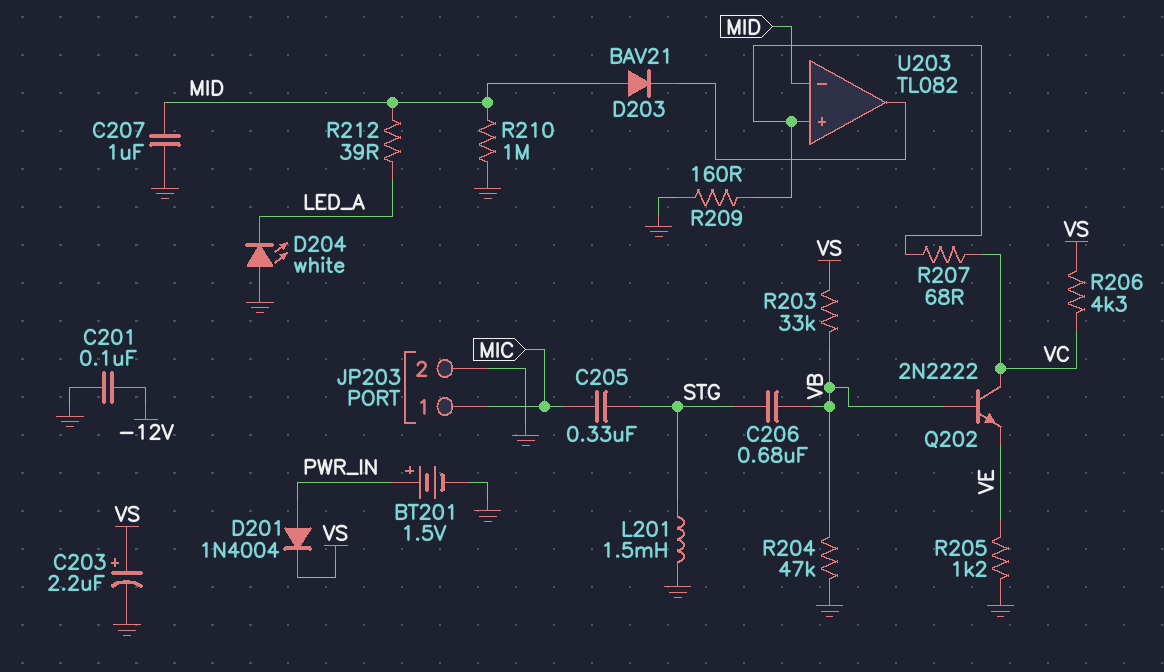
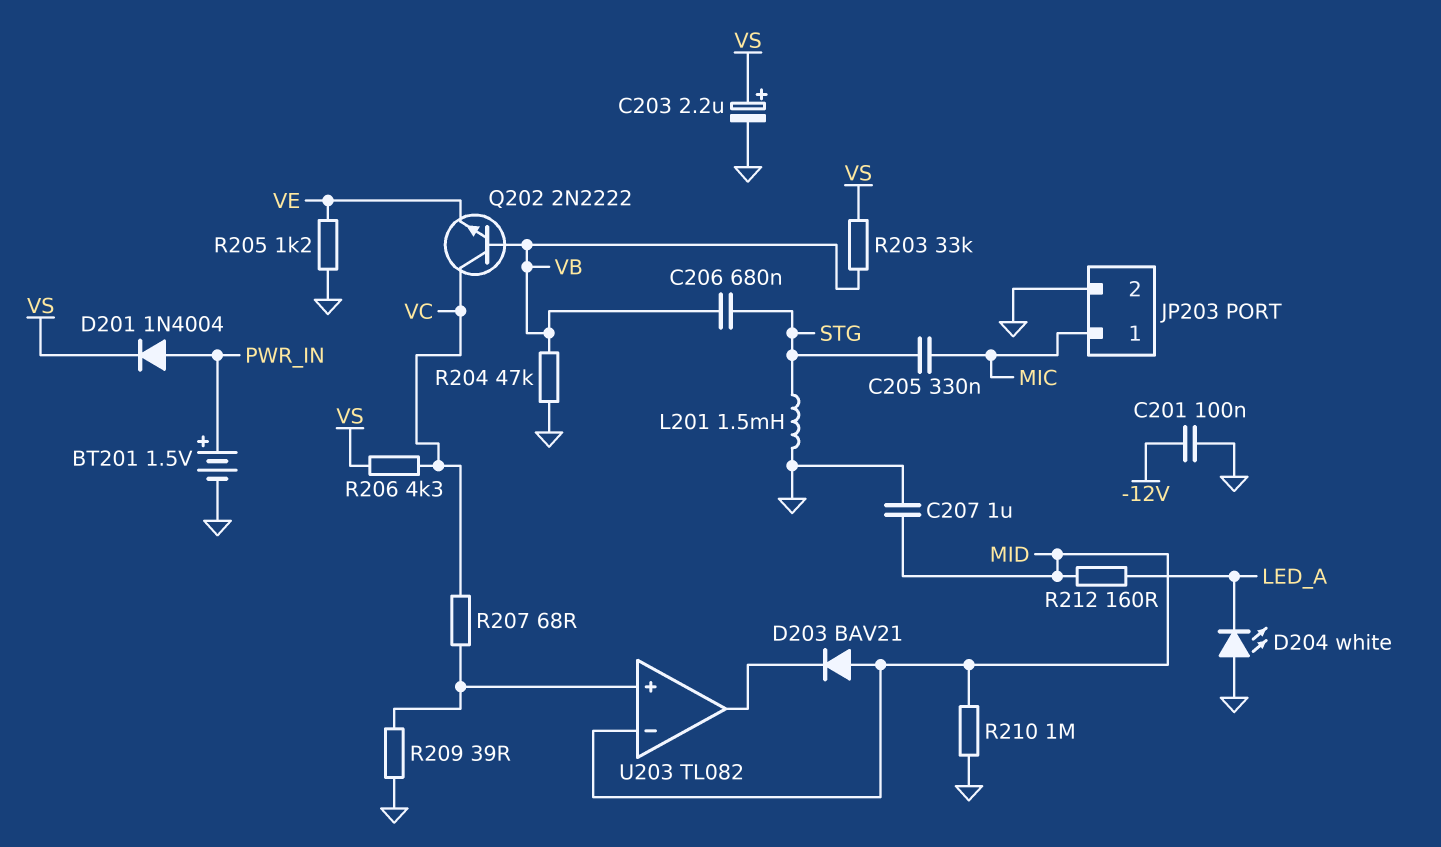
R209: 160 (GND, U203/in+) -> 39 (GND, U203/in+)
R212: 39 (LED_A, MID) -> 160 (LED_A, MID)

